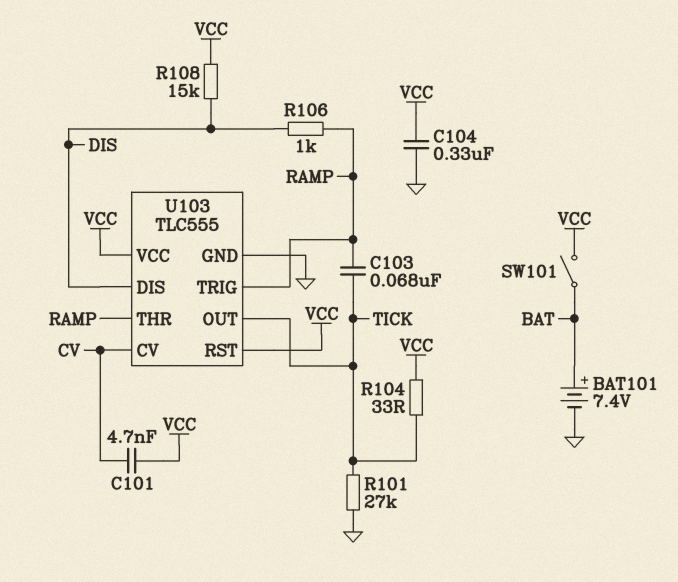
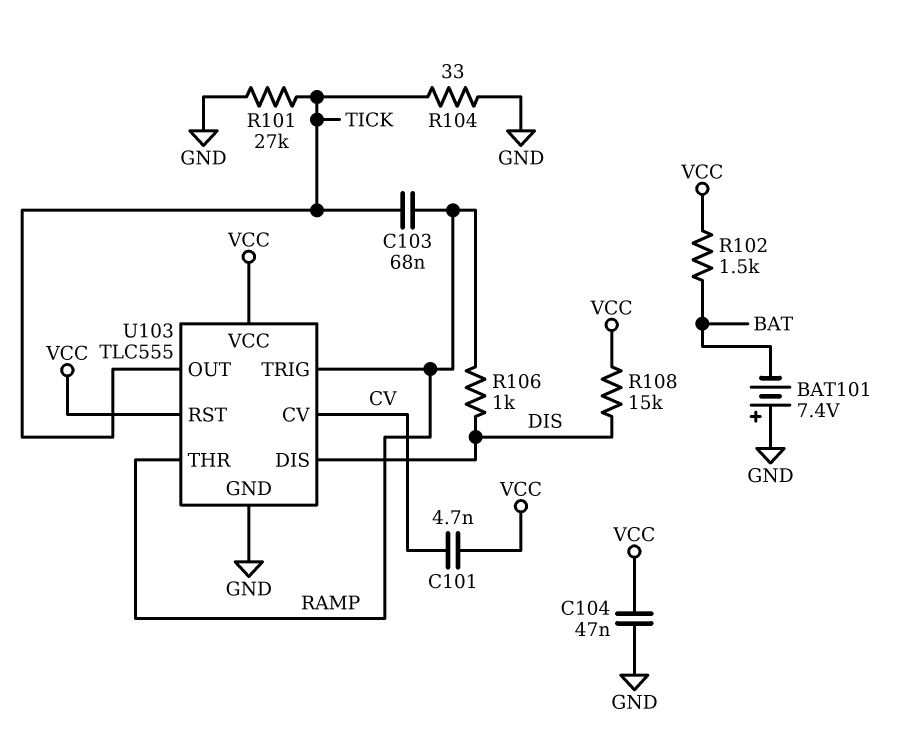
BAT101: 7.4V (plus BAT, minus GND) -> 7.4V (plus GND, minus BAT)
C104: 330nF (GND, VCC) -> 47nF (GND, VCC)
R102: none -> 1.5k (BAT, VCC)
R104: 33 (TICK, VCC) -> 33 (GND, TICK)
SW101: switch (BAT, VCC) -> none

